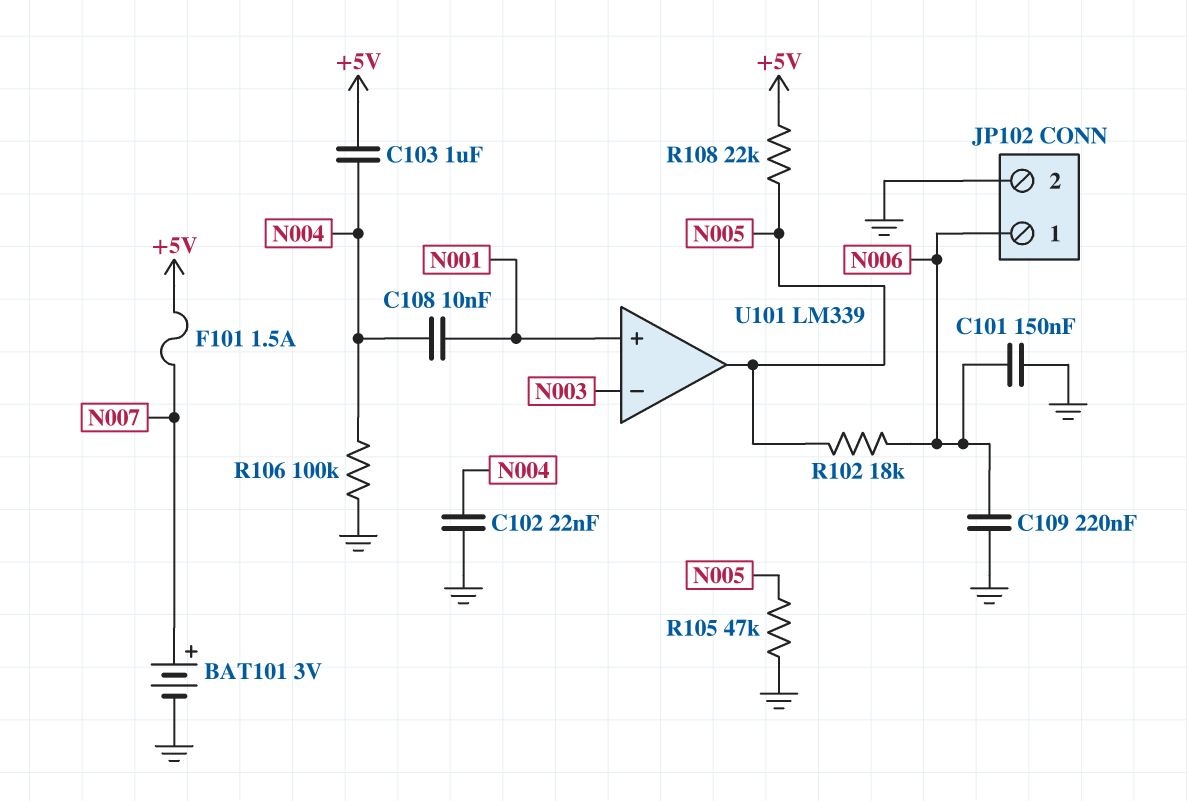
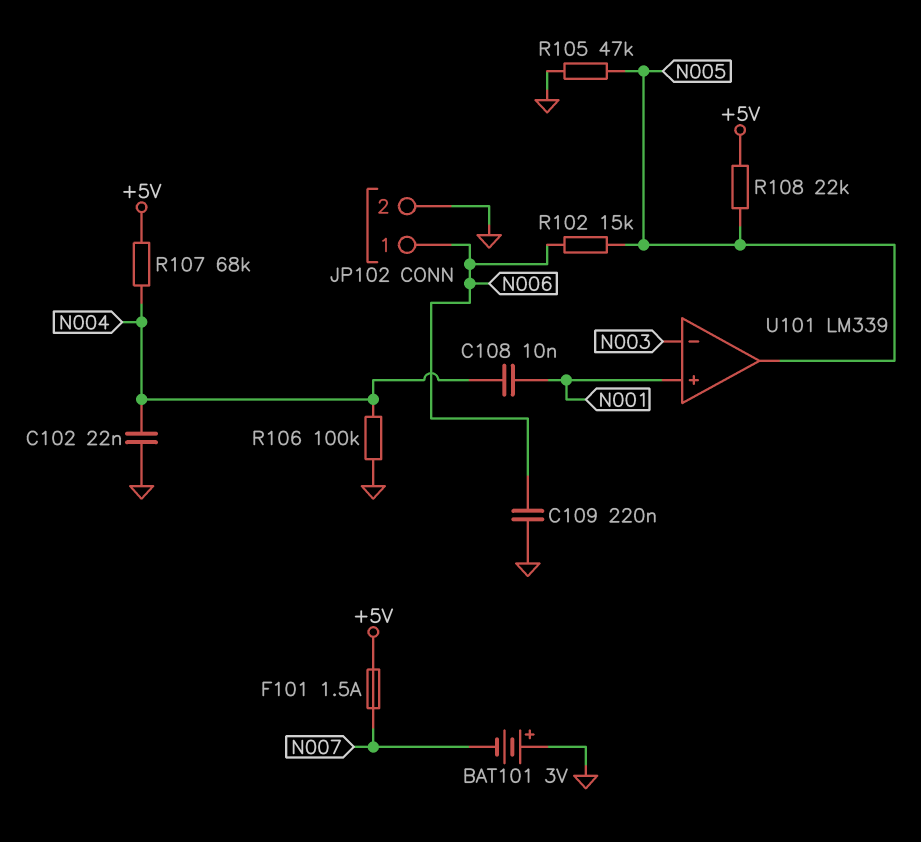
BAT101: 3V (plus N007, minus GND) -> 3V (plus GND, minus N007)
C101: 150nF (GND, N006) -> none
C103: 1uF (+5V, N004) -> none
R102: 18k (N005, N006) -> 15k (N005, N006)
R107: none -> 68k (+5V, N004)

